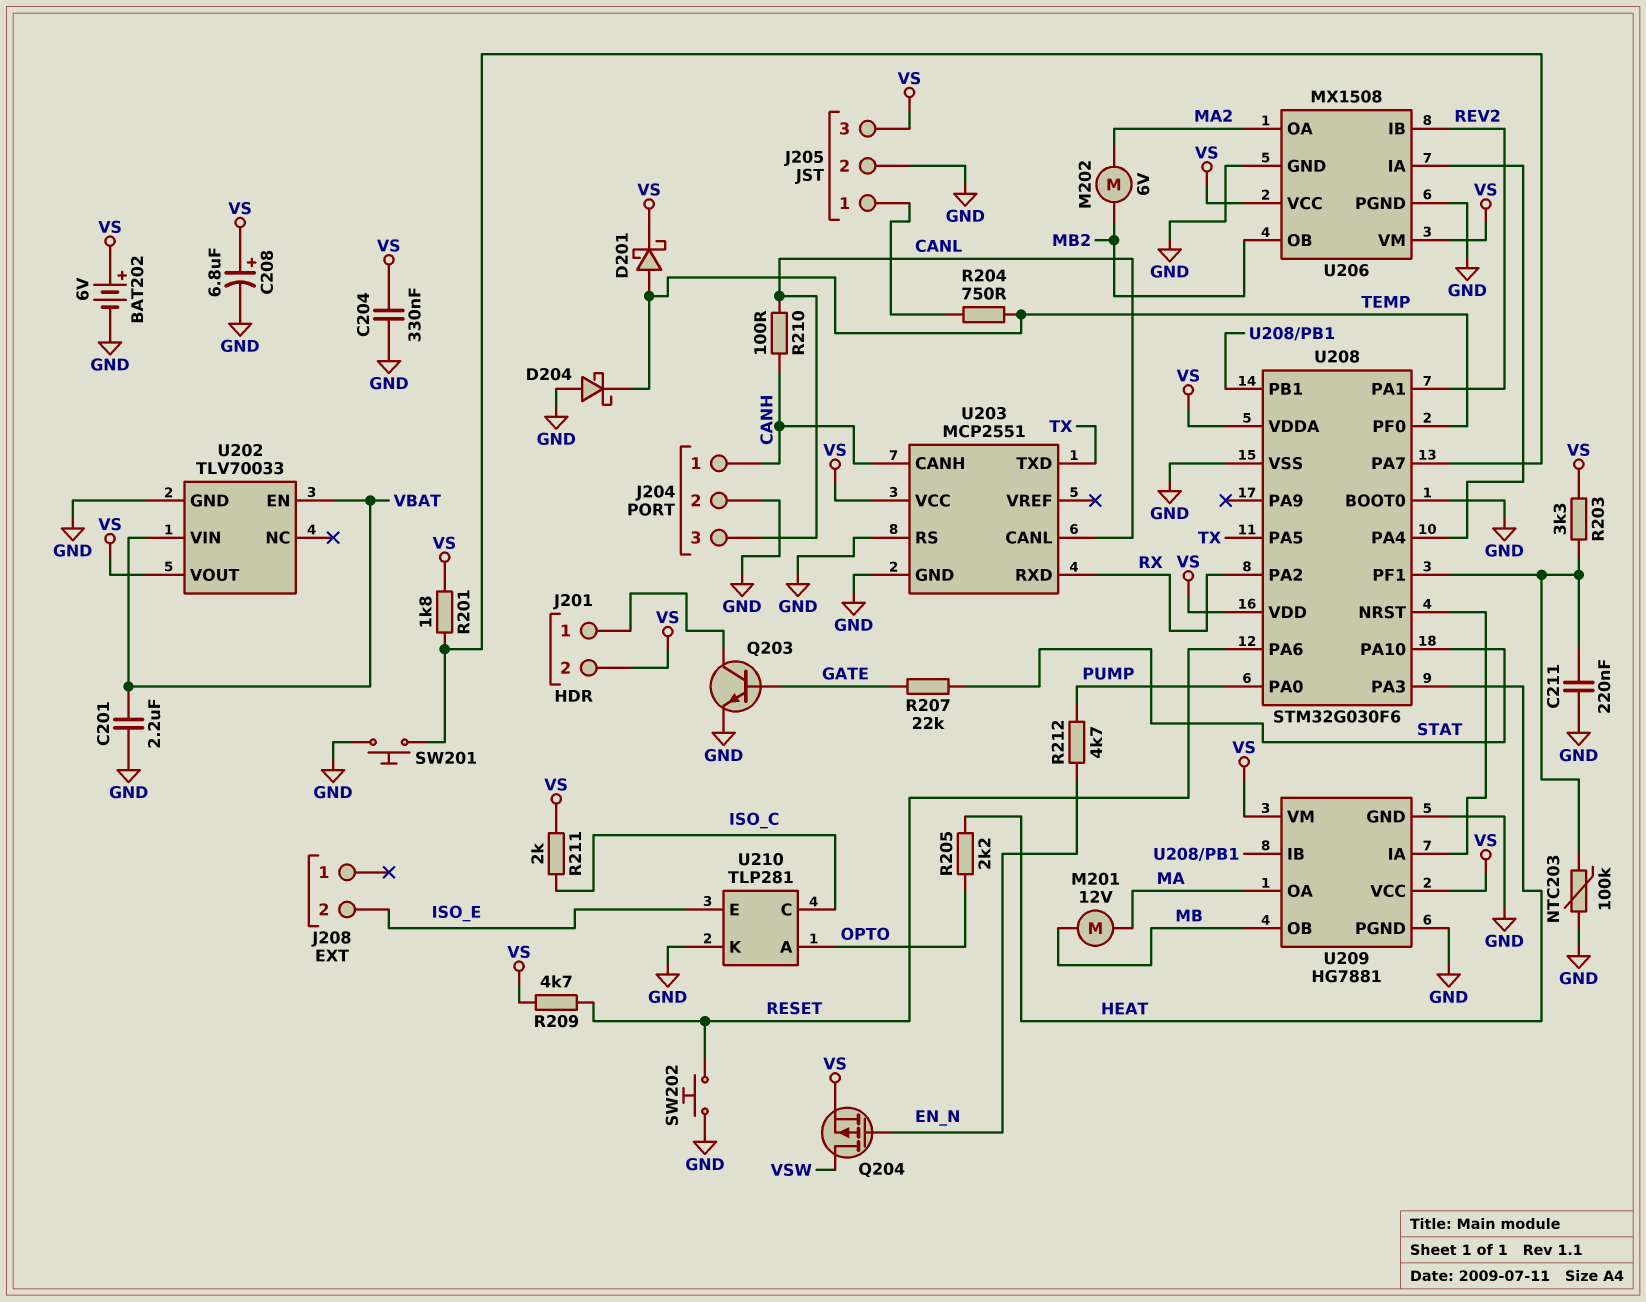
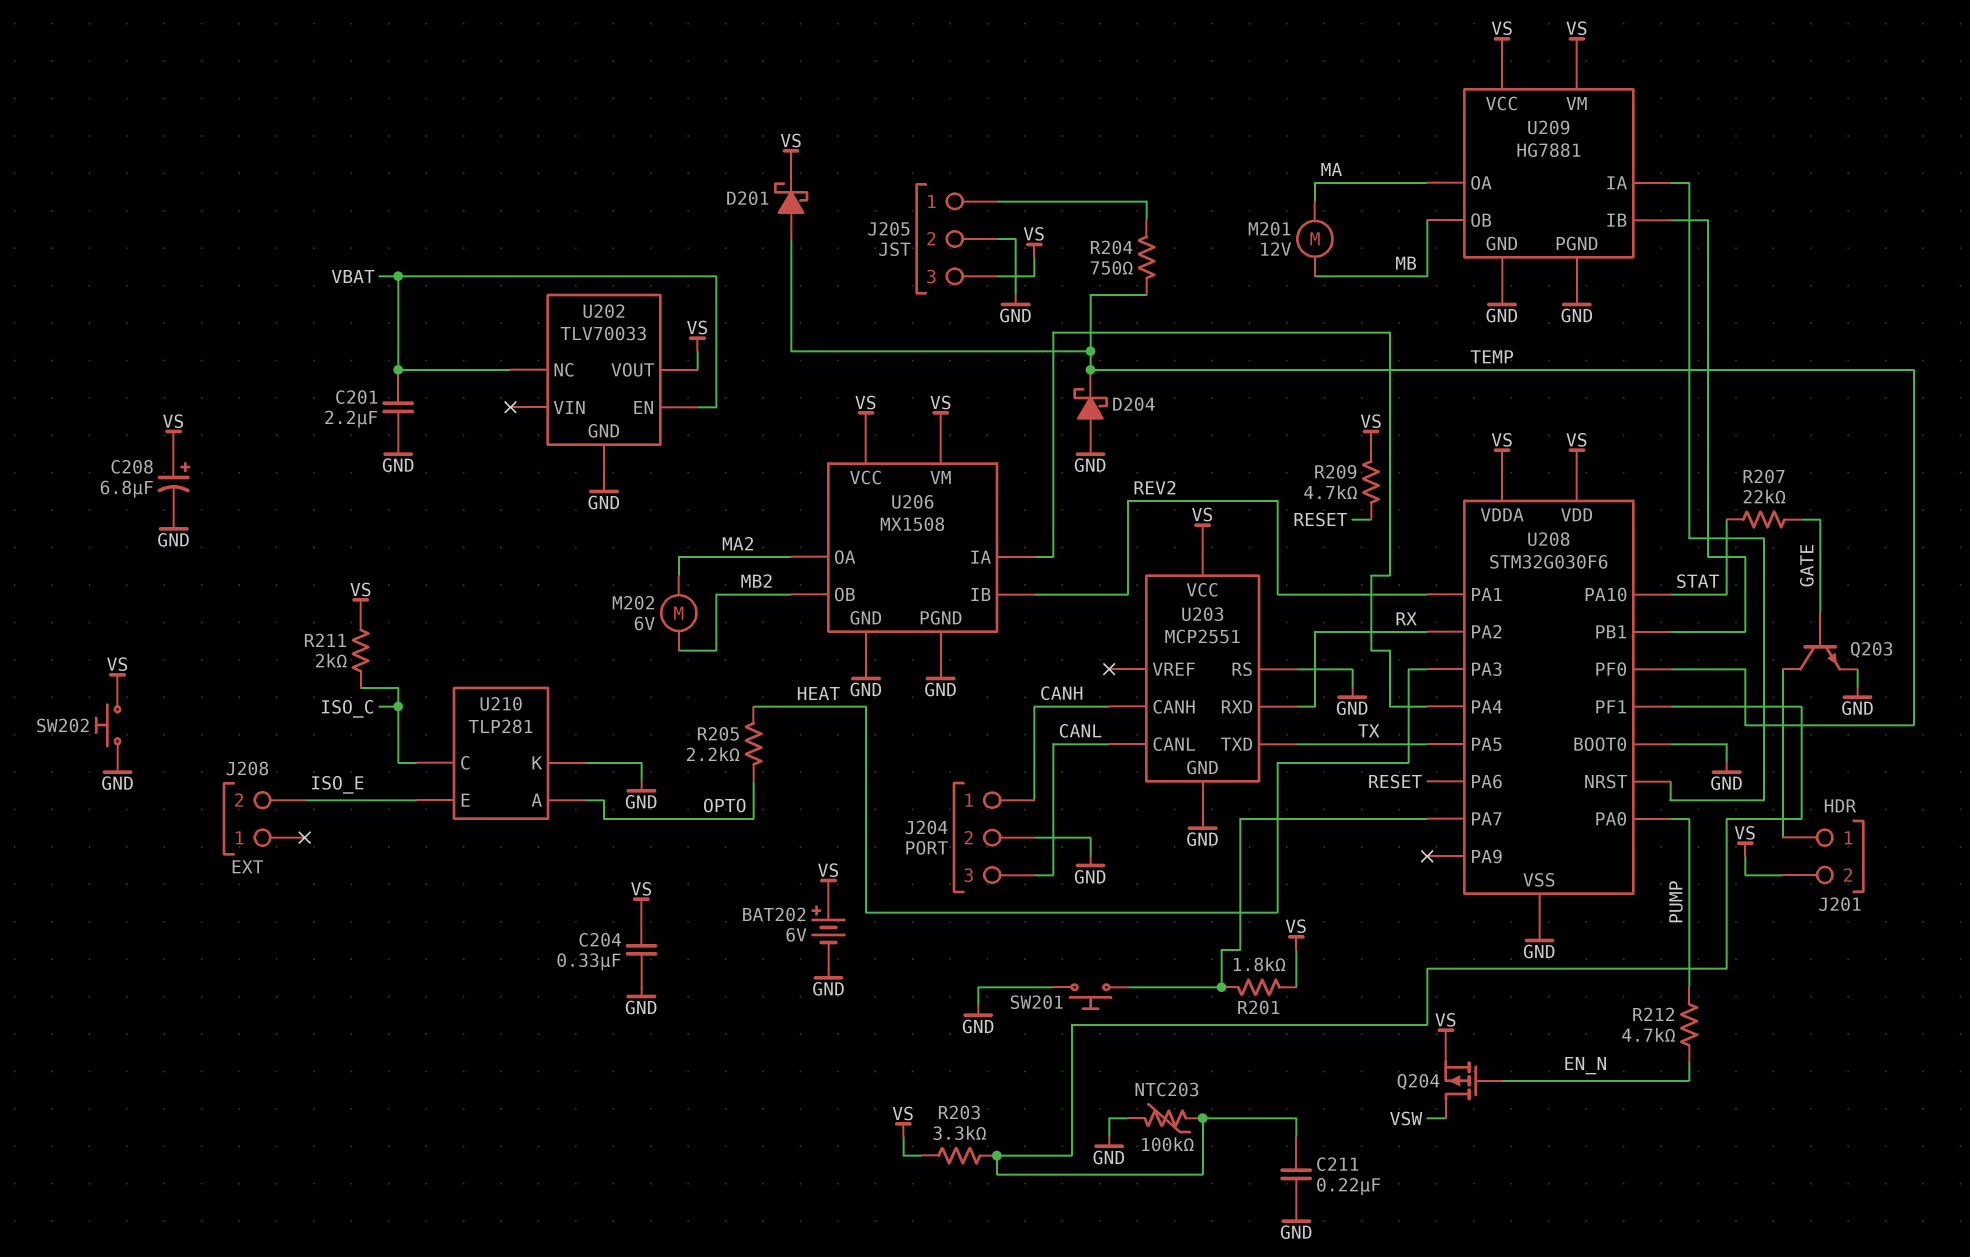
R210: 100 (CANH, CANL) -> none
SW202: button (GND, RESET) -> button (GND, VS)
U202 pin NC: none -> VBAT
U202 pin VIN: VBAT -> none

